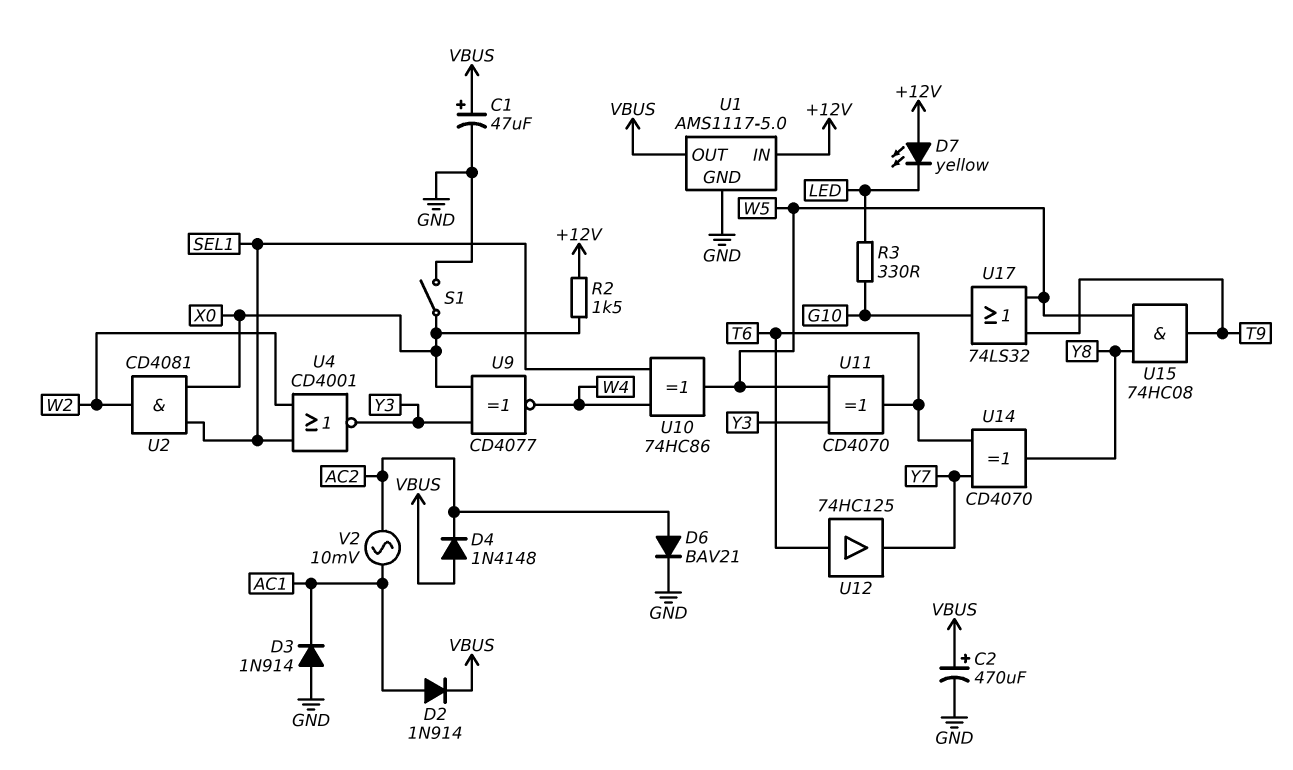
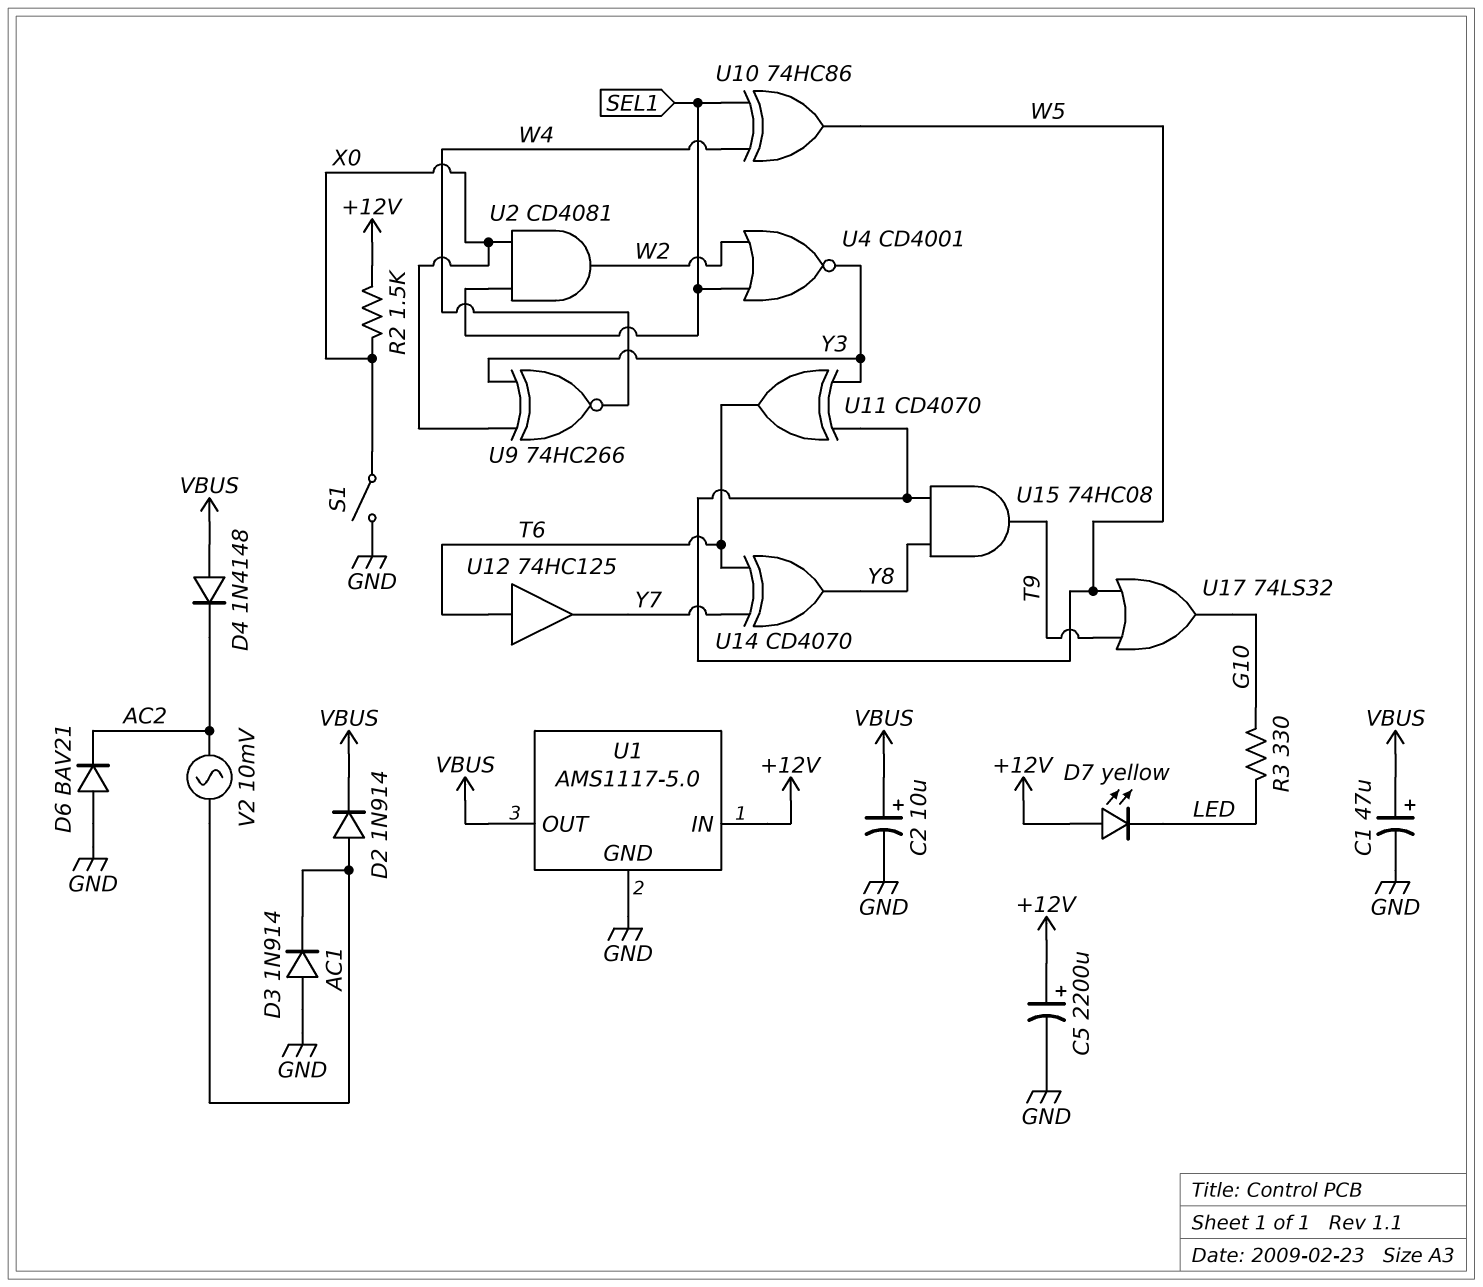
C2: 470uF (plus VBUS, minus GND) -> 10uF (plus VBUS, minus GND)
C5: none -> 2200uF (plus +12V, minus GND)
D6: diode BAV21 (A AC2, K GND) -> diode BAV21 (A GND, K AC2)
U9: XNOR CD4077 (in X0, in Y3, out W4) -> XNOR 74HC266 (in X0, in Y3, out W4)

